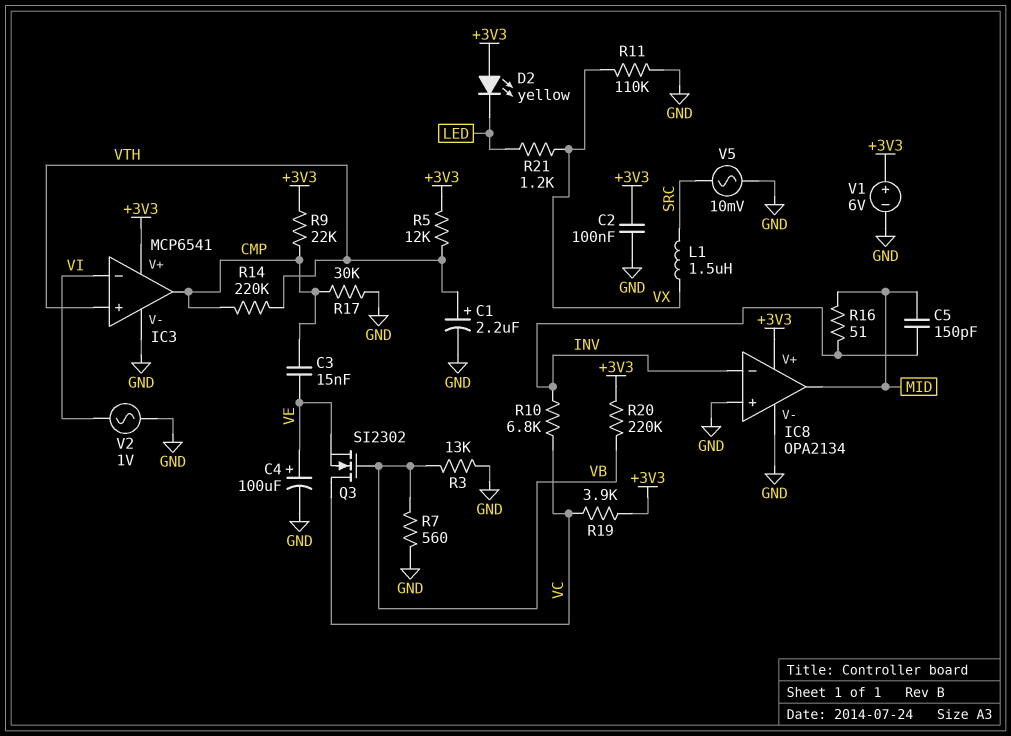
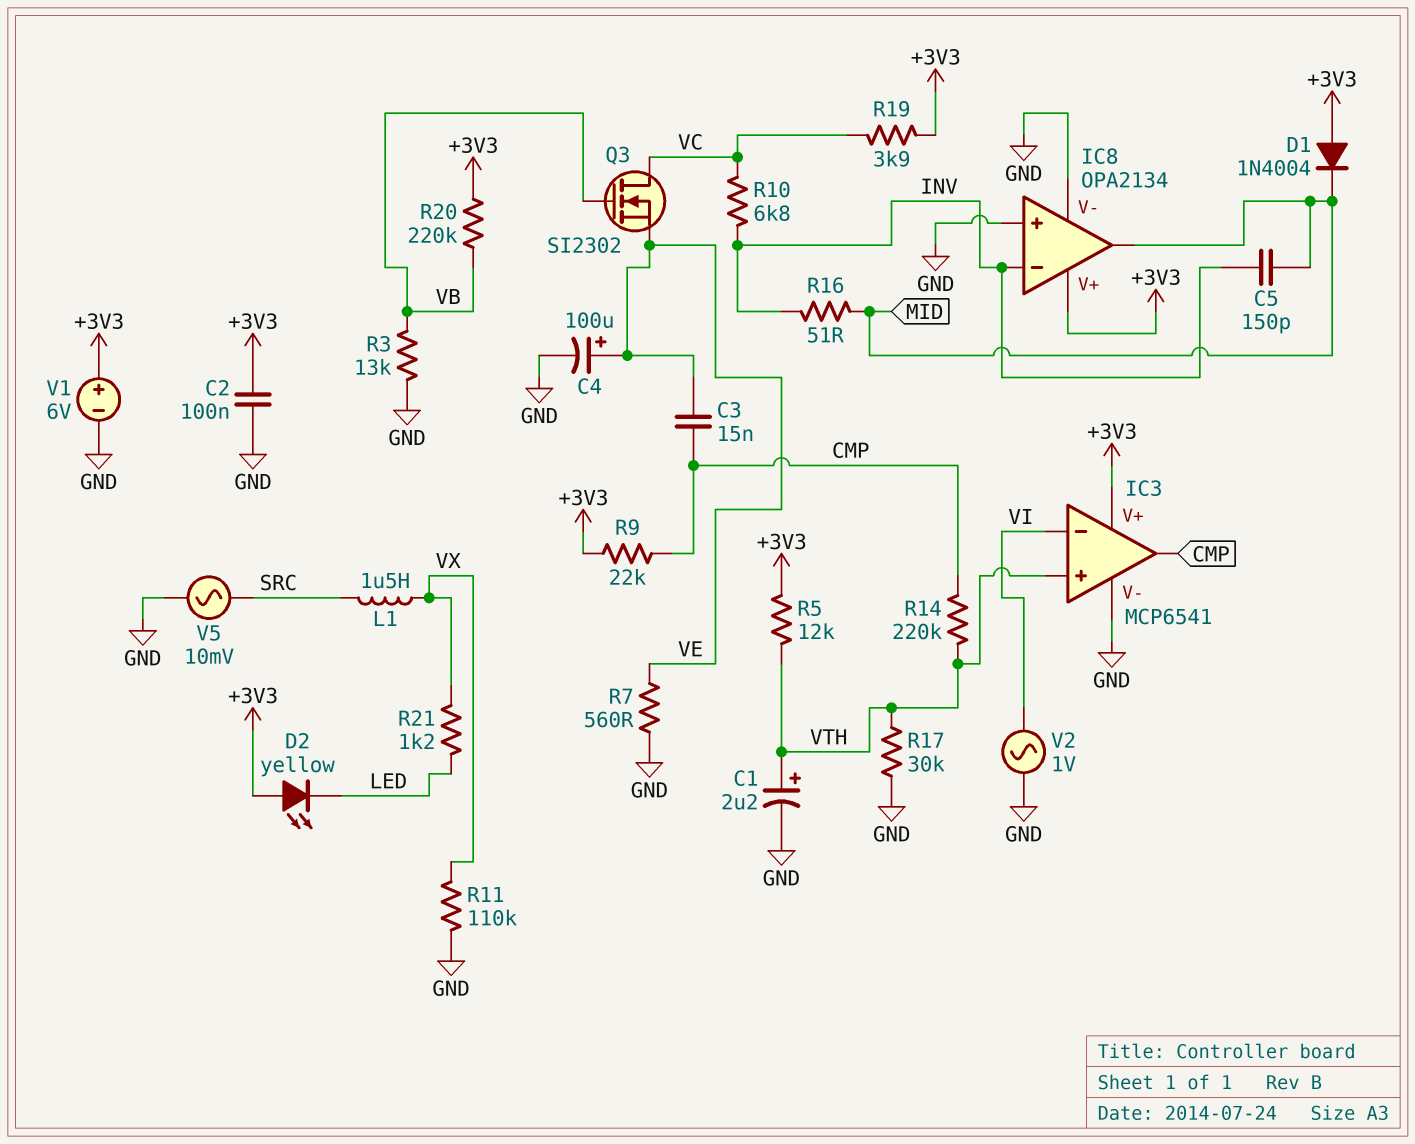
D1: none -> diode 1N4004 (A +3V3, K MID)
R7: 560 (GND, VB) -> 560 (GND, VE)
R17: 30k (CMP, GND) -> 30k (GND, VTH)

